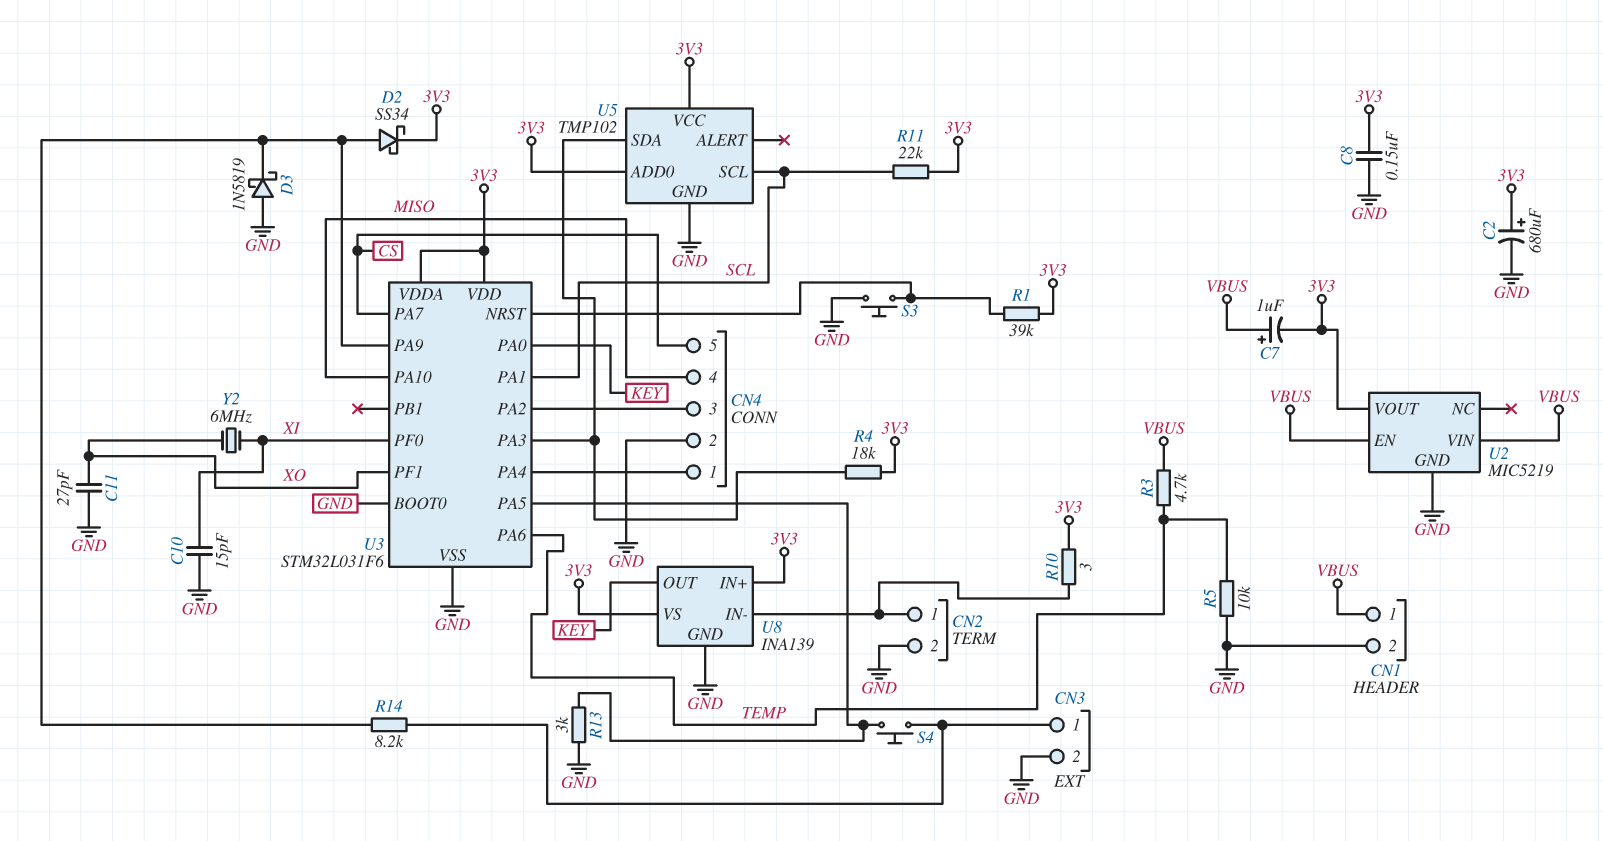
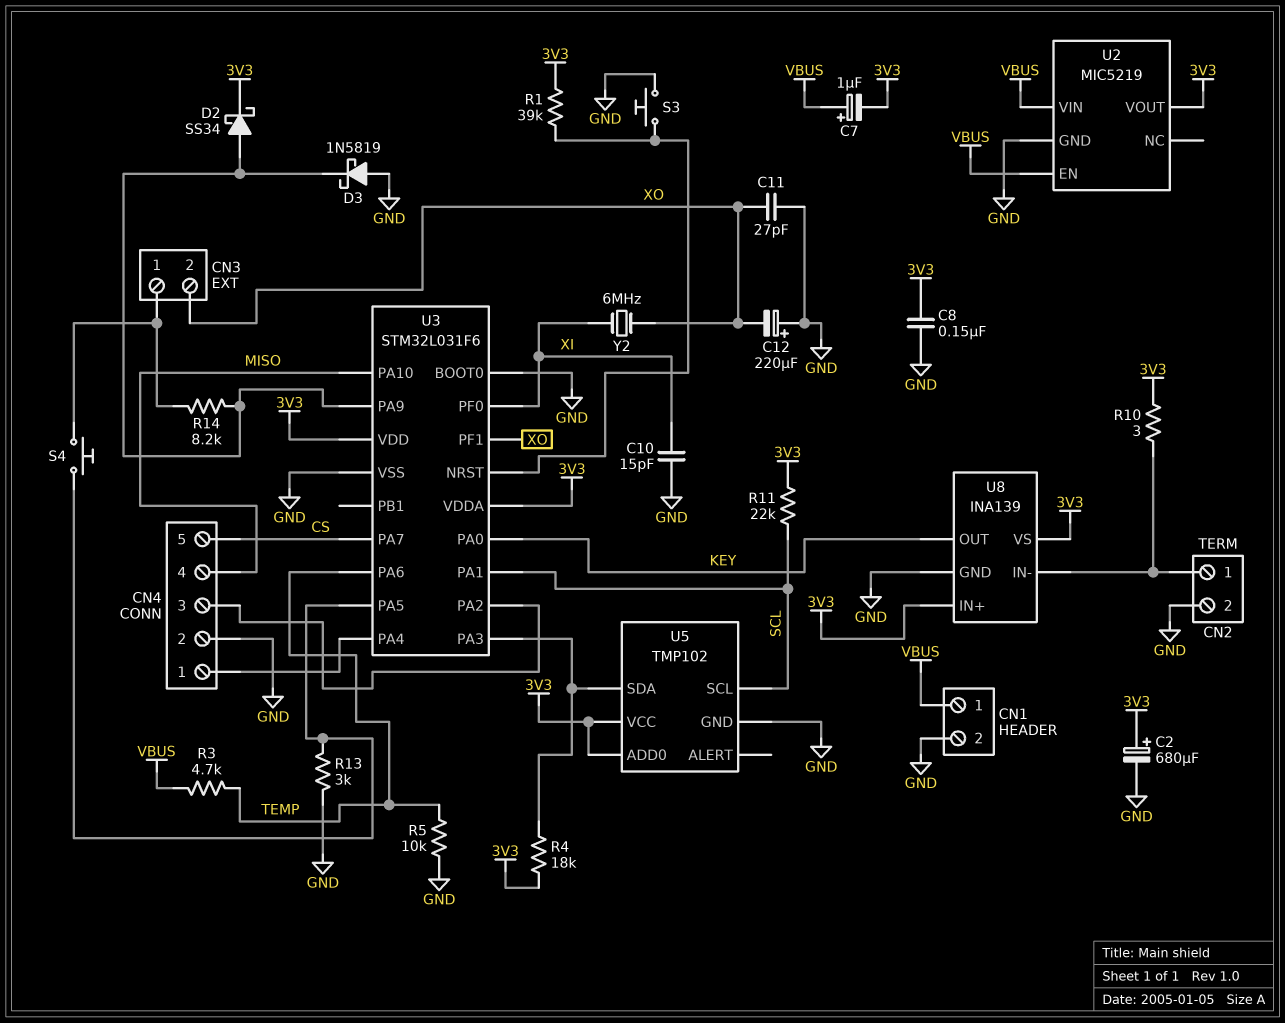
C12: none -> 220uF (plus GND, minus XO)
CN3 pin 2: GND -> XO

